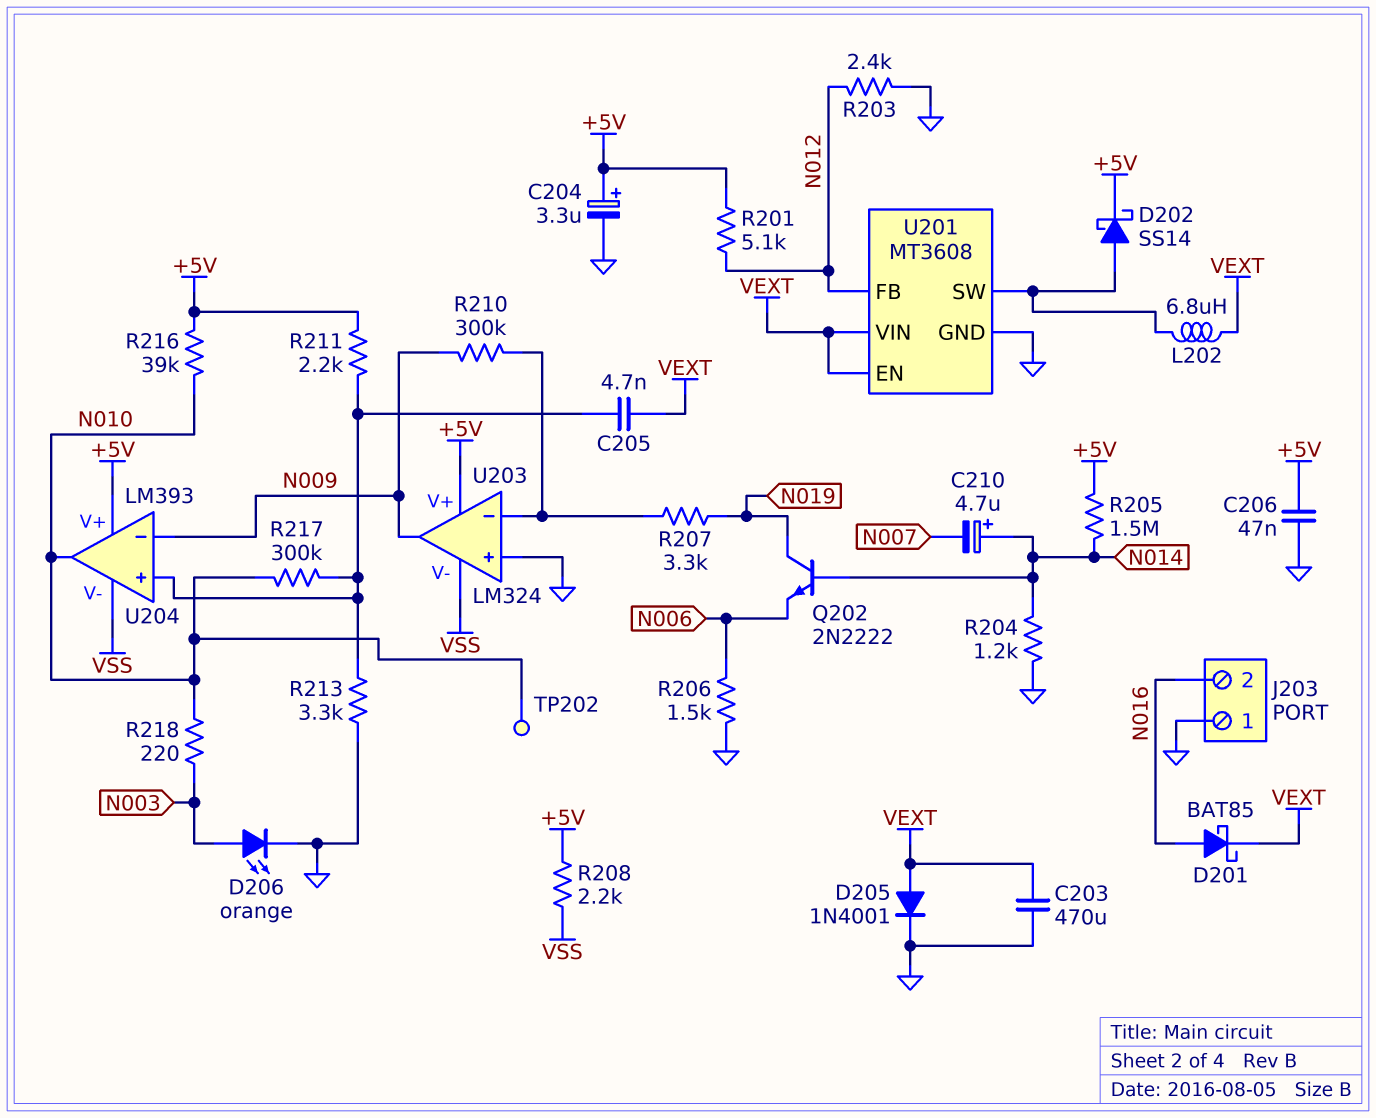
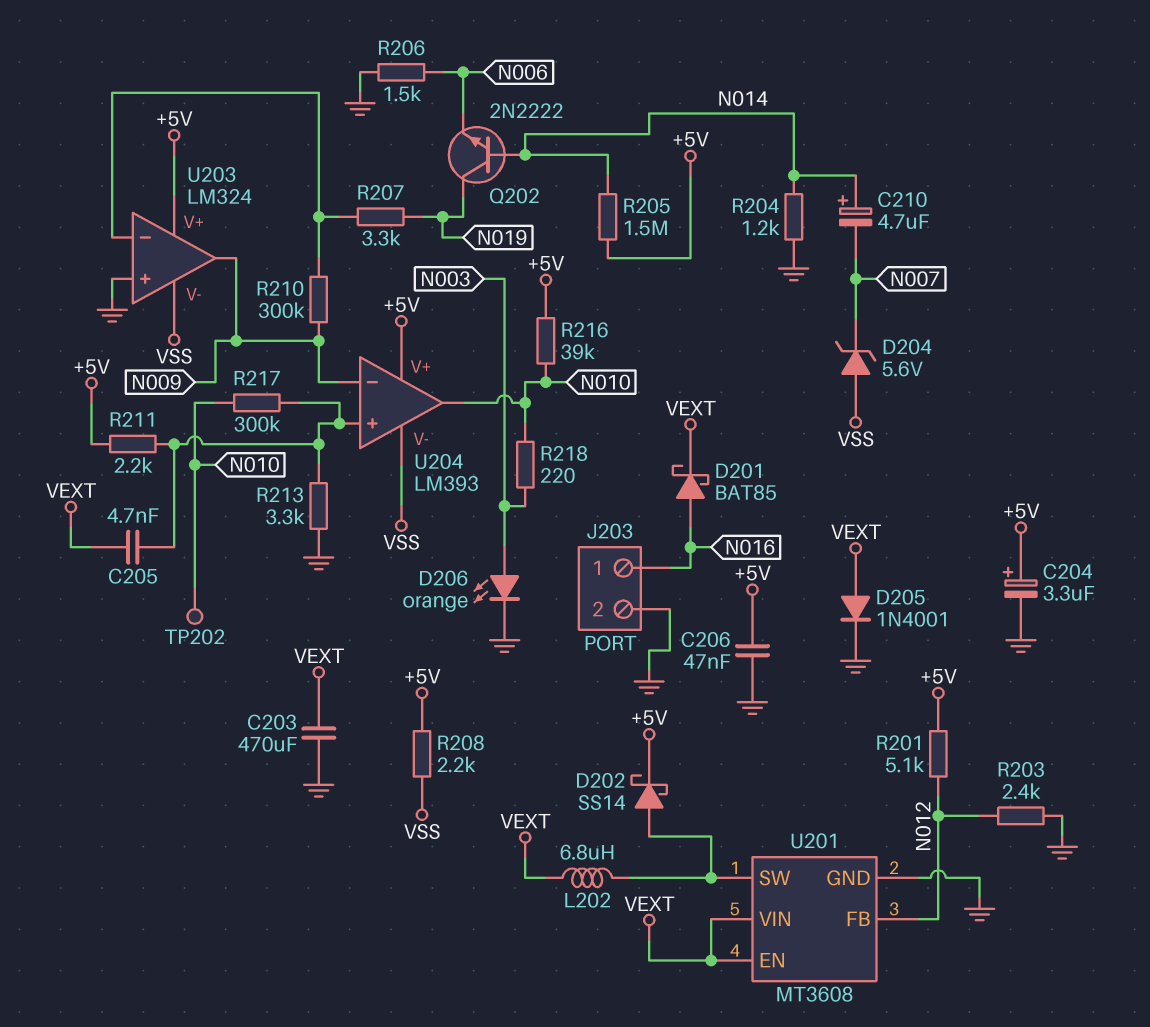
D204: none -> zener 5.6V (A VSS, K N007)
J203 pin 1: GND -> N016
J203 pin 2: N016 -> GND

